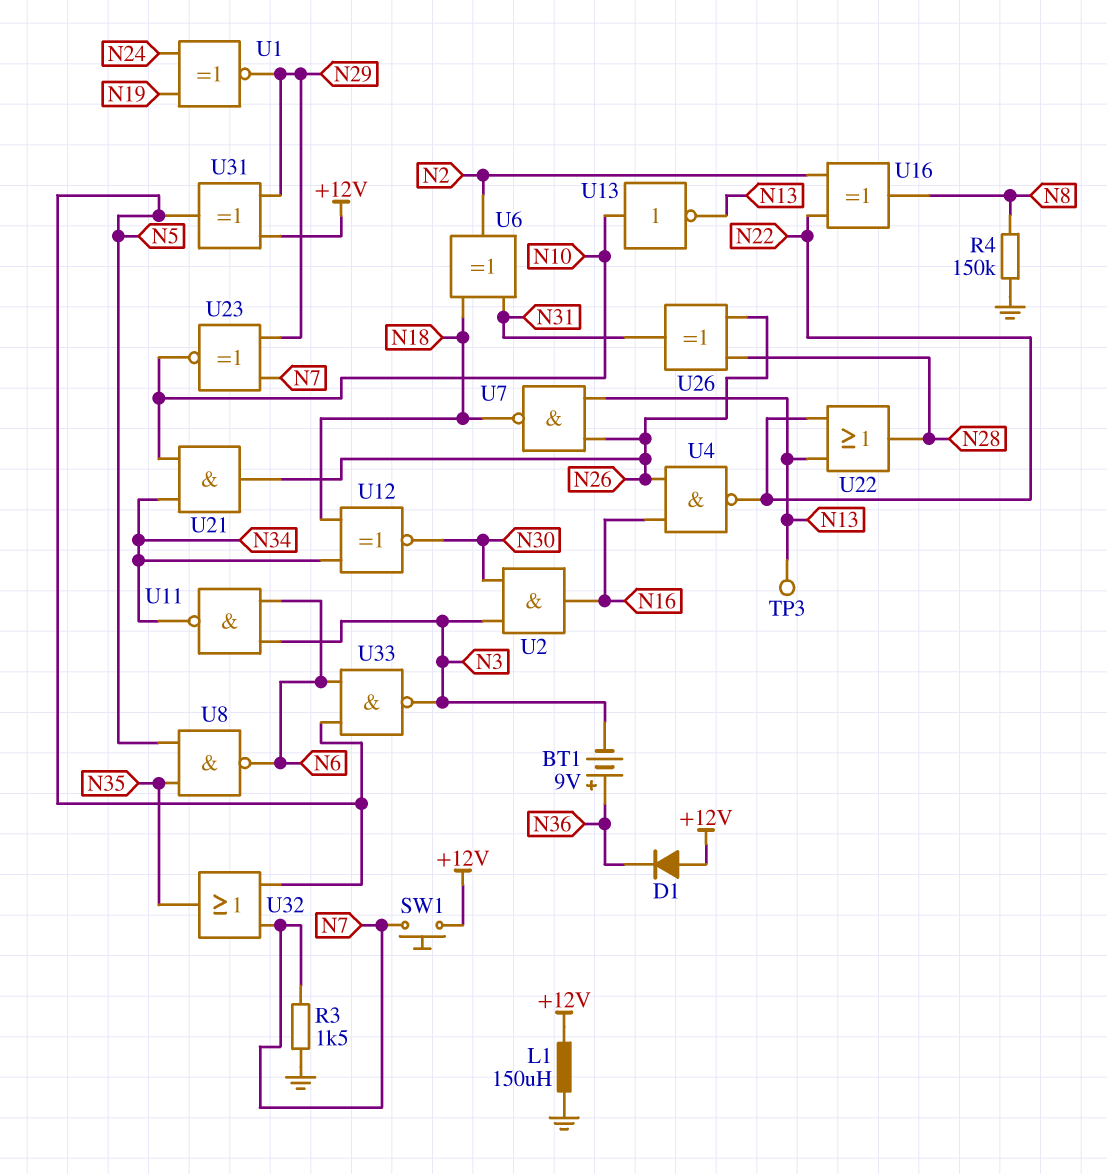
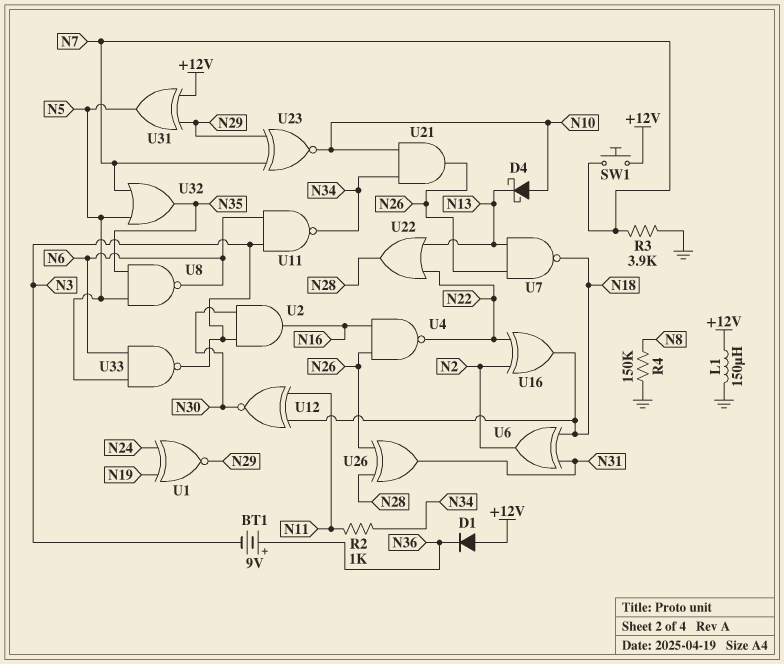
D4: none -> schottky (A N10, K N13)
R2: none -> 1k (N11, N34)
R3: 1.5k (GND, N7) -> 3.9k (GND, N7)
TP3: test point (N13) -> none
U12: XNOR (in N18, in N34, out N30) -> XNOR (in N11, in N18, out N30)
U13: NOT (in N10, out N13) -> none
U16: XOR (in N2, in N22, out N8) -> XOR (in N2, in N22, out N18)

